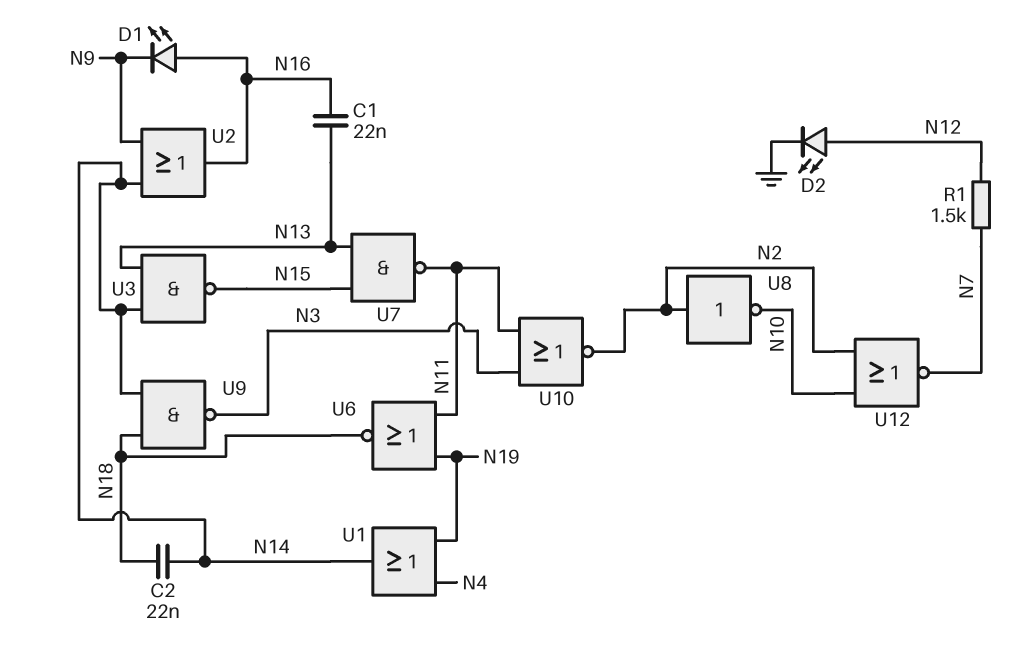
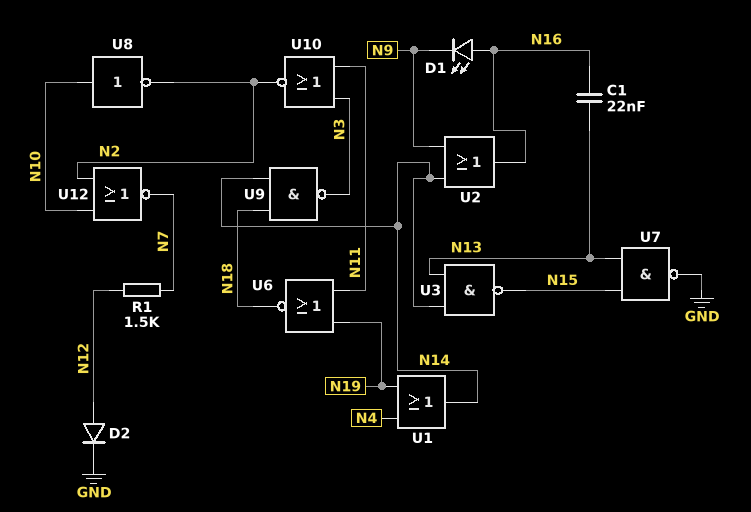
C2: 22nF (N14, N18) -> none
D2: LED (A N12, K GND) -> diode (A N12, K GND)
U7: NAND (in N13, in N15, out N11) -> NAND (in N13, in N15, out GND)
U8: NOT (in N2, out N10) -> NOT (in N10, out N2)

